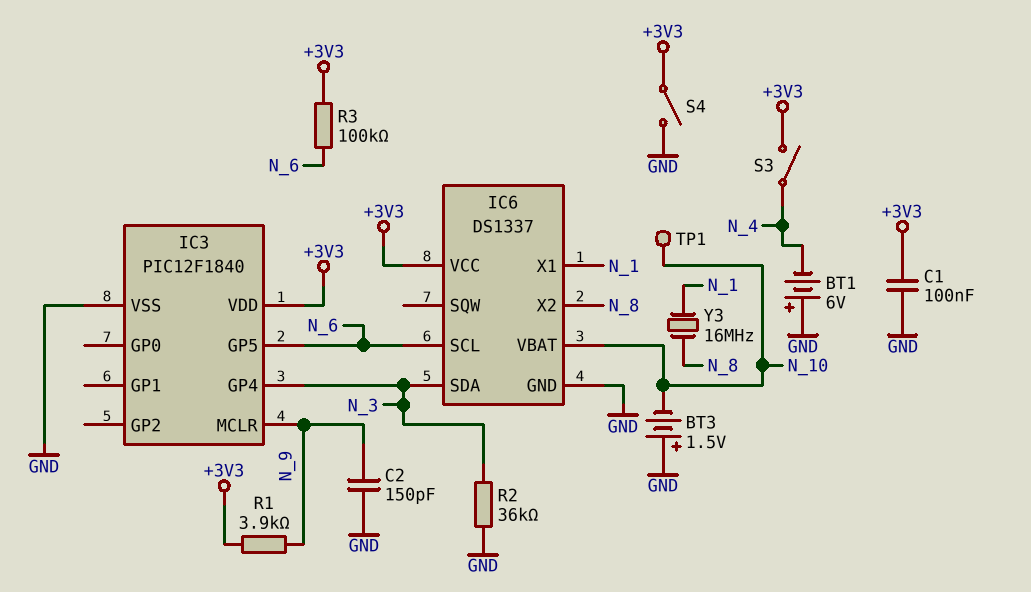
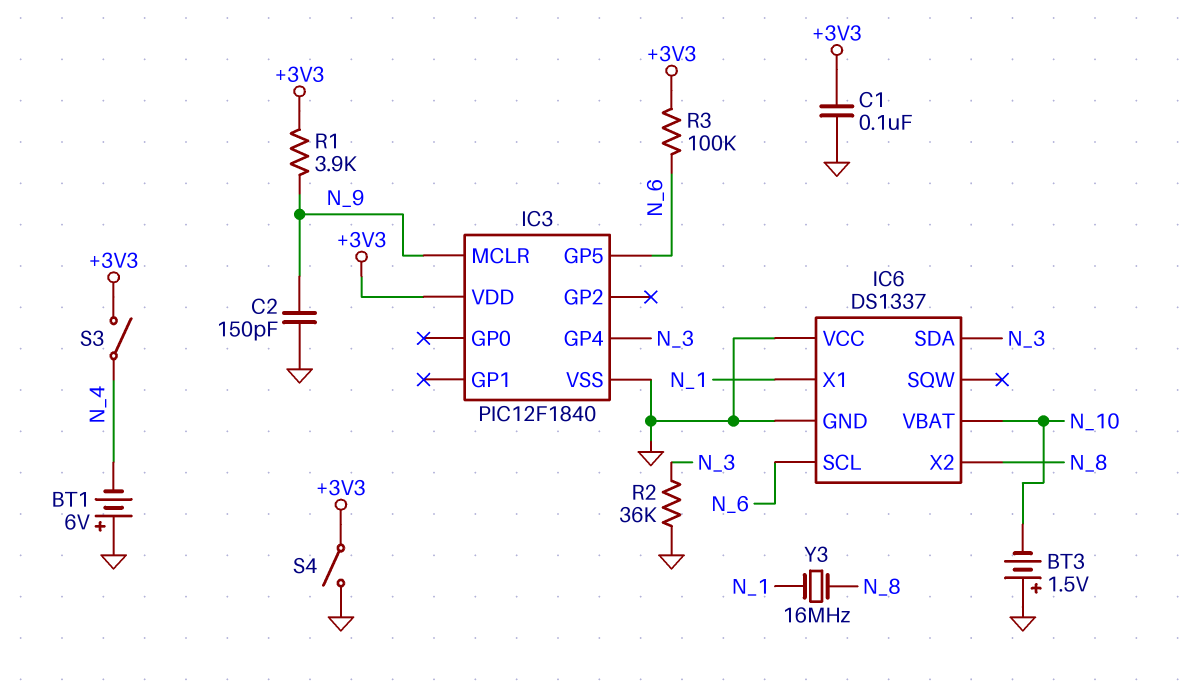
IC6 pin VCC: +3V3 -> GND
TP1: test point (N_10) -> none

